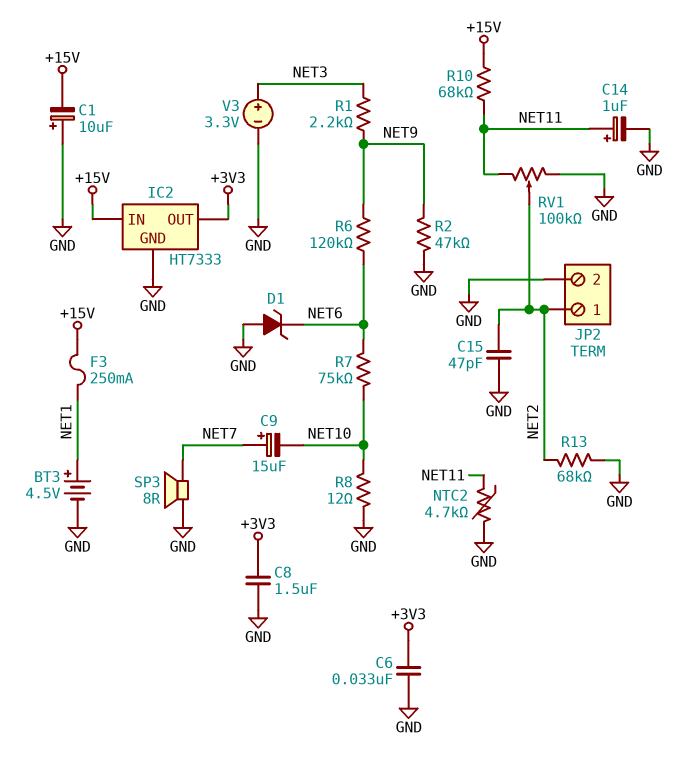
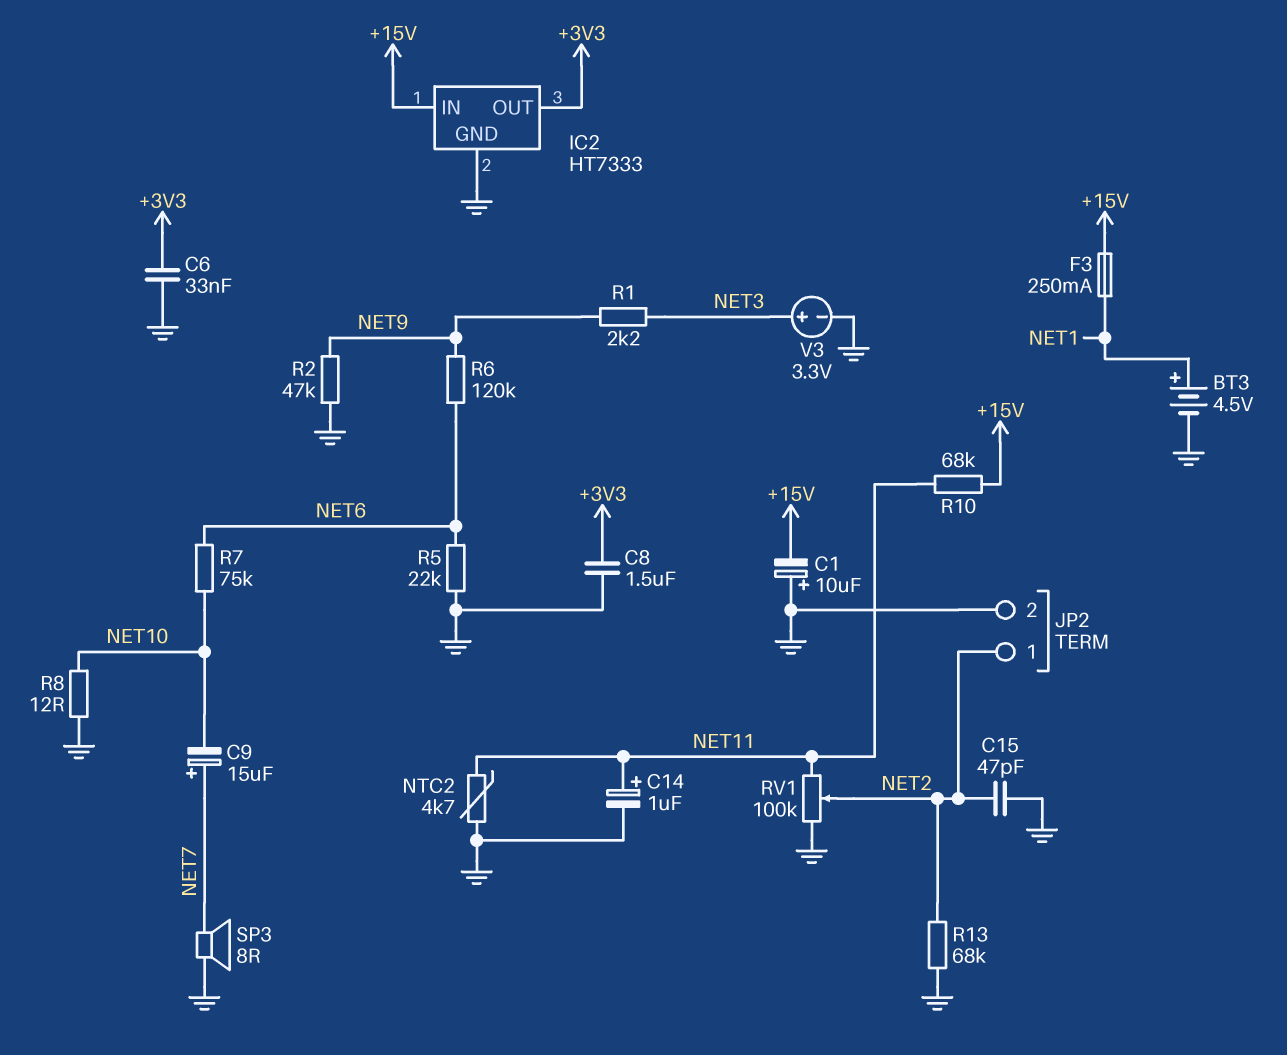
D1: zener (A GND, K NET6) -> none
R5: none -> 22k (GND, NET6)

